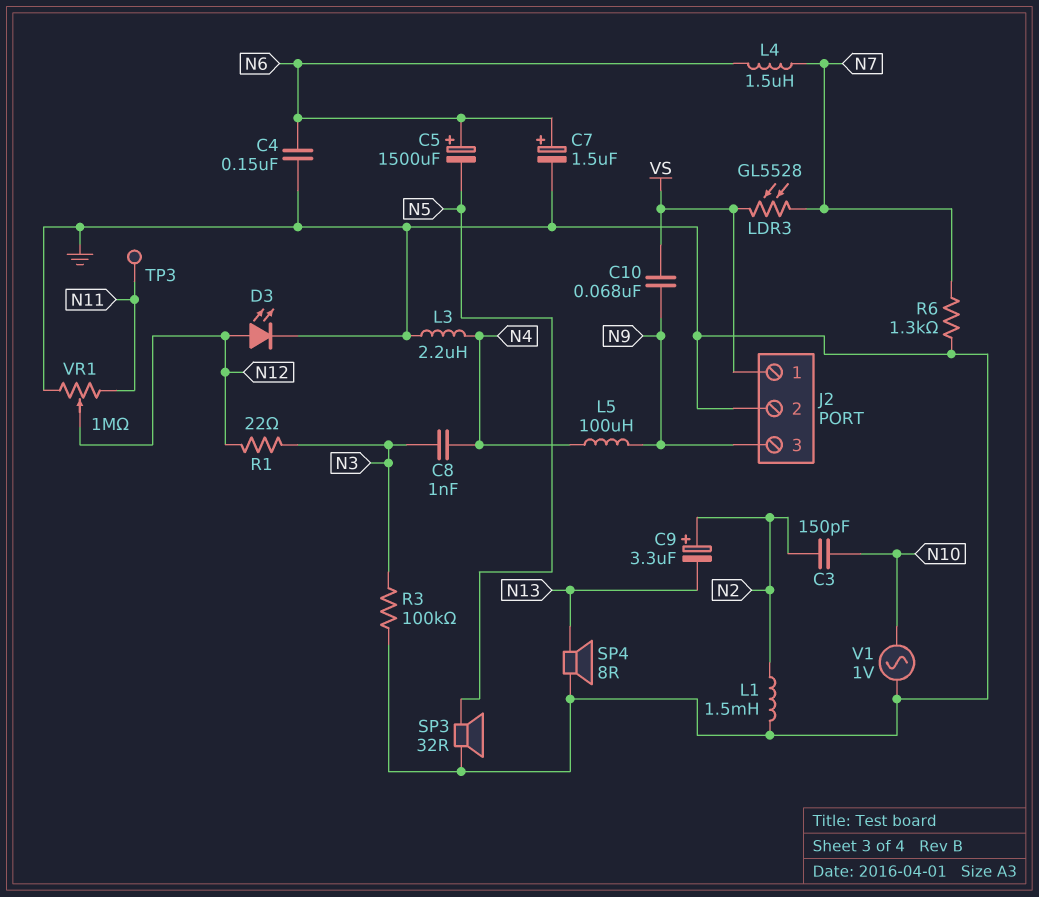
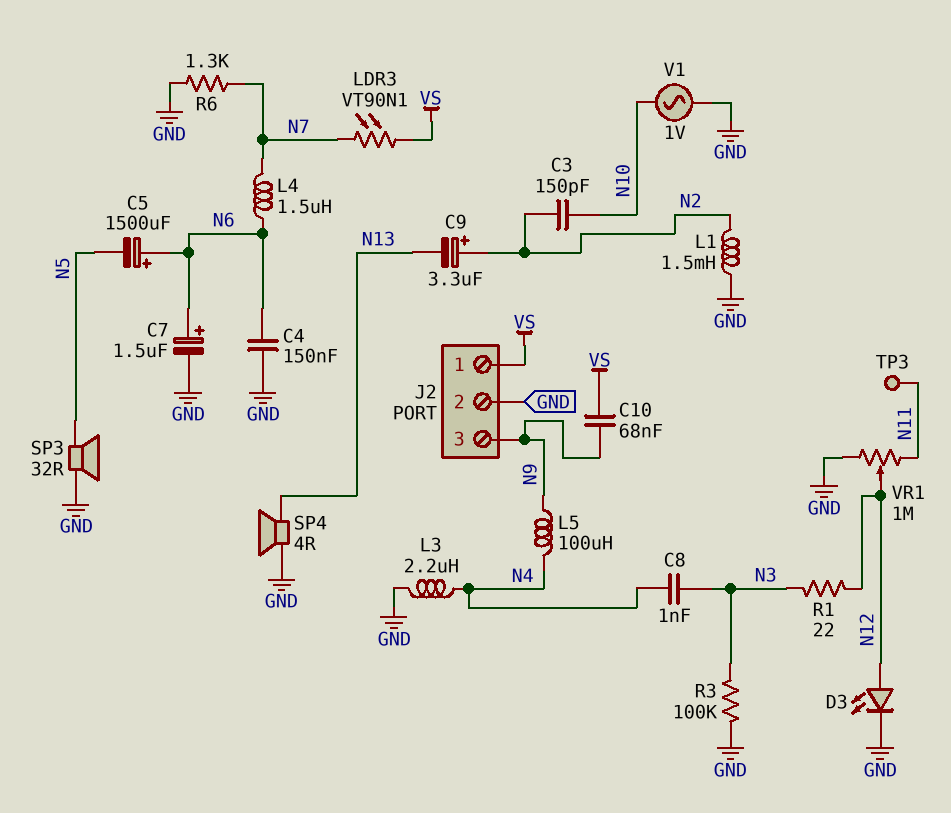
LDR3: GL5528 (N7, VS) -> VT90N1 (N7, VS)
SP4: speaker 8R (GND, N13) -> speaker 4R (GND, N13)

